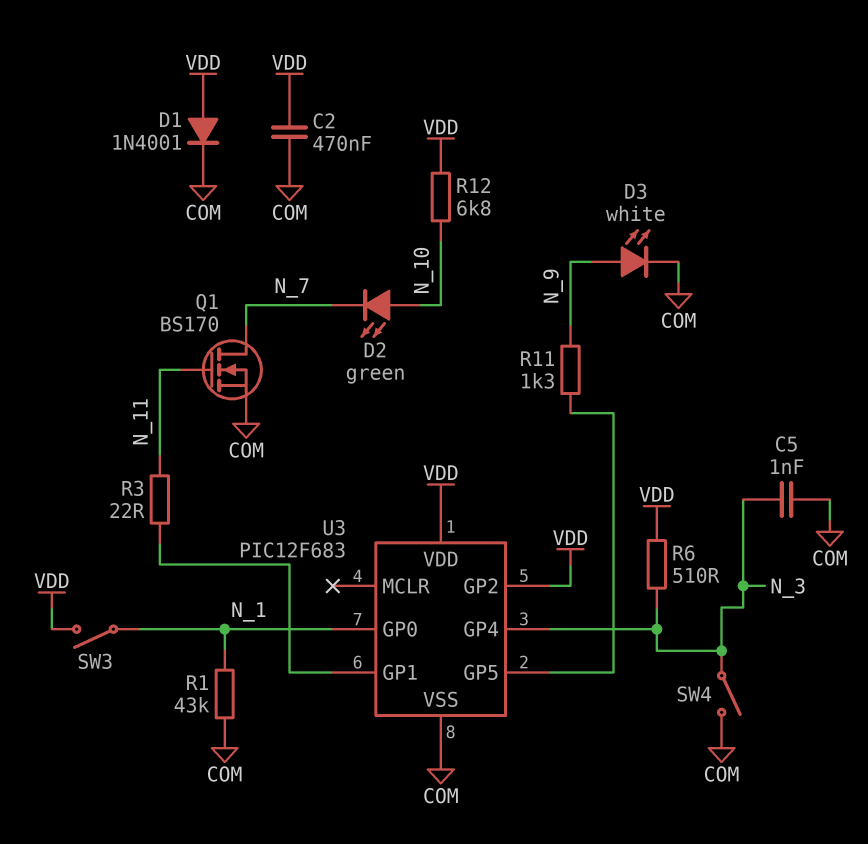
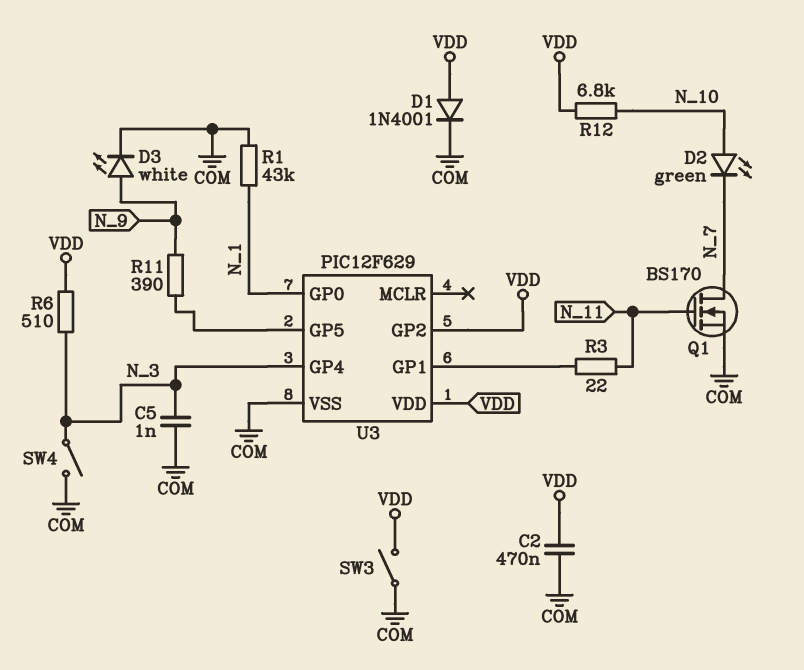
R11: 1.3k (N_9, U3/GP5) -> 390 (N_9, U3/GP5)
SW3: switch (N_1, VDD) -> switch (COM, VDD)
U3: PIC12F683 -> PIC12F629

